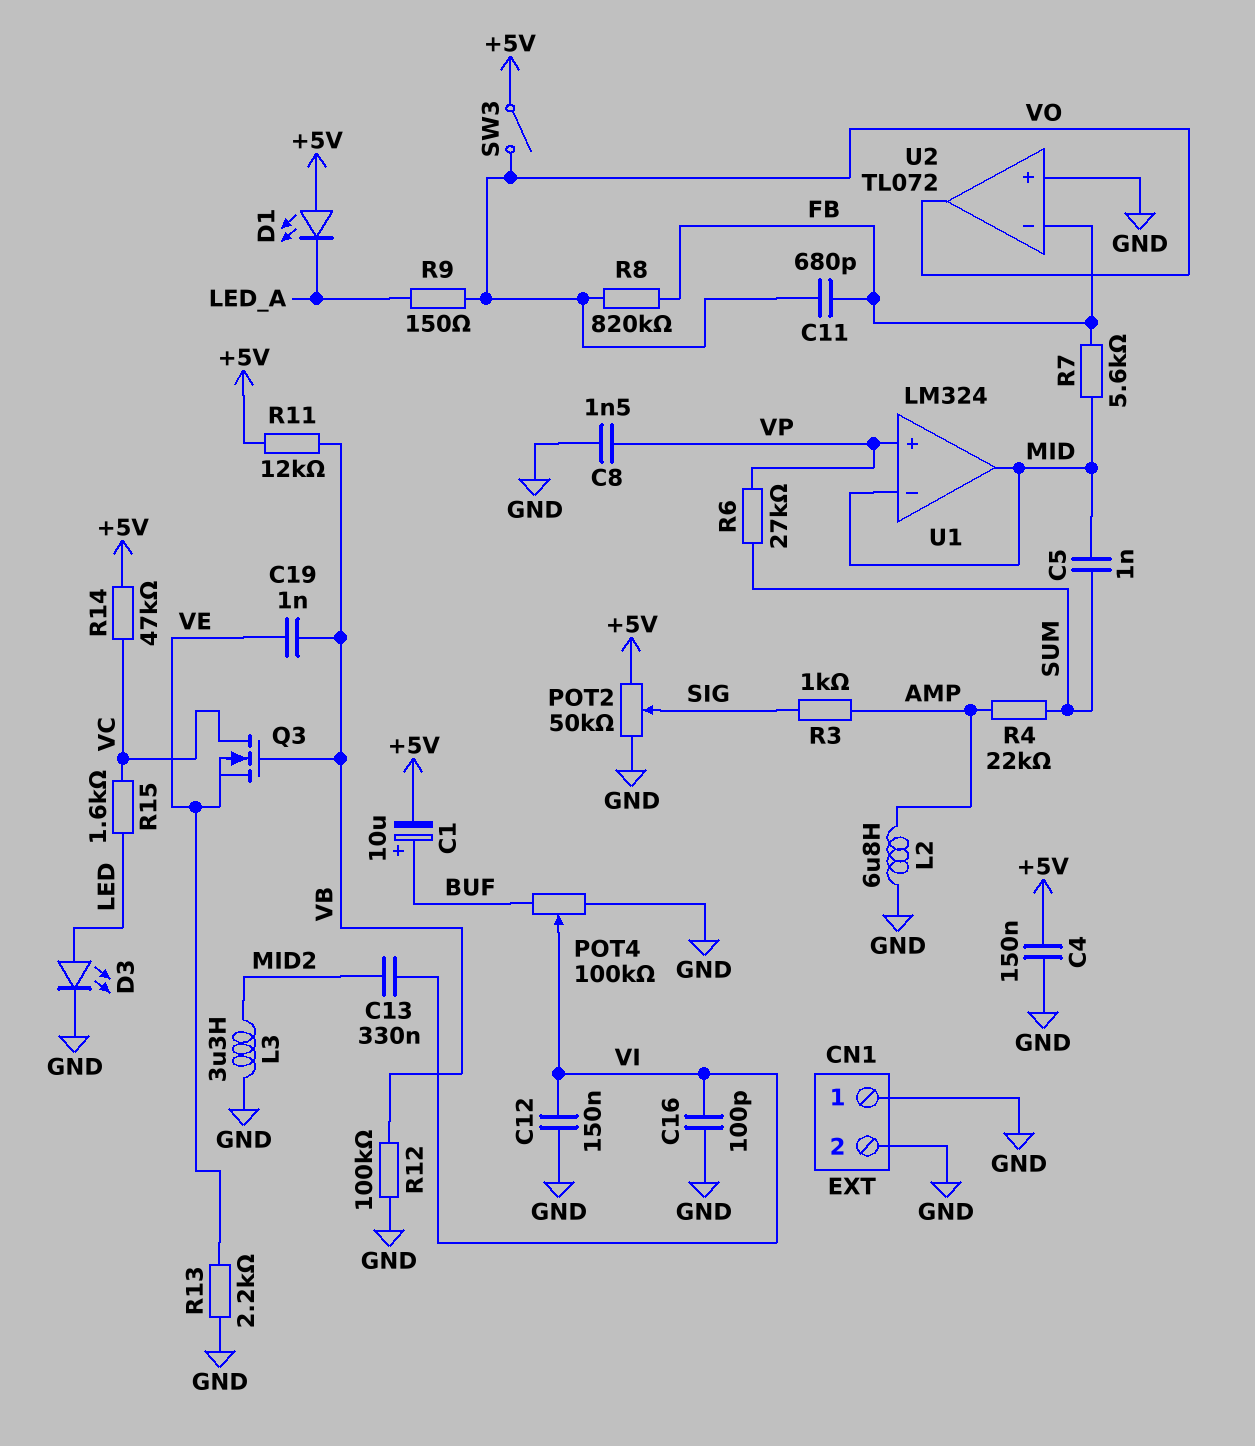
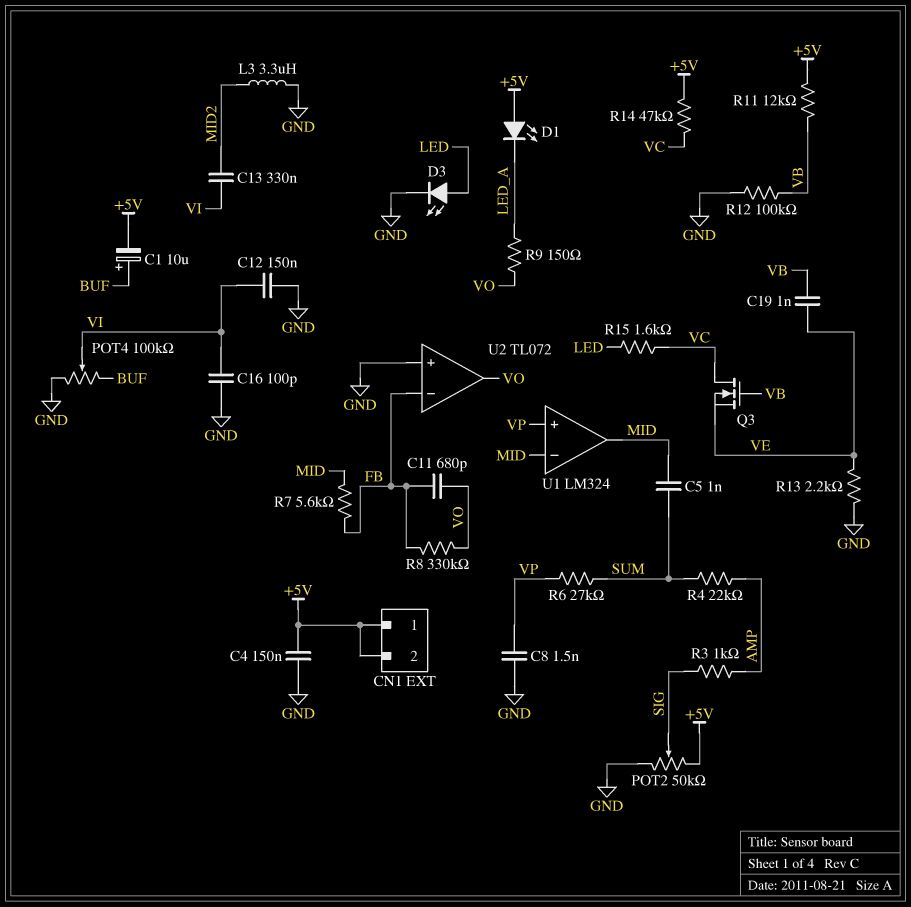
CN1 pin 1: GND -> +5V
CN1 pin 2: GND -> +5V
L2: 6.8uH (AMP, GND) -> none
R8: 820k (FB, VO) -> 330k (FB, VO)
SW3: switch (+5V, VO) -> none

